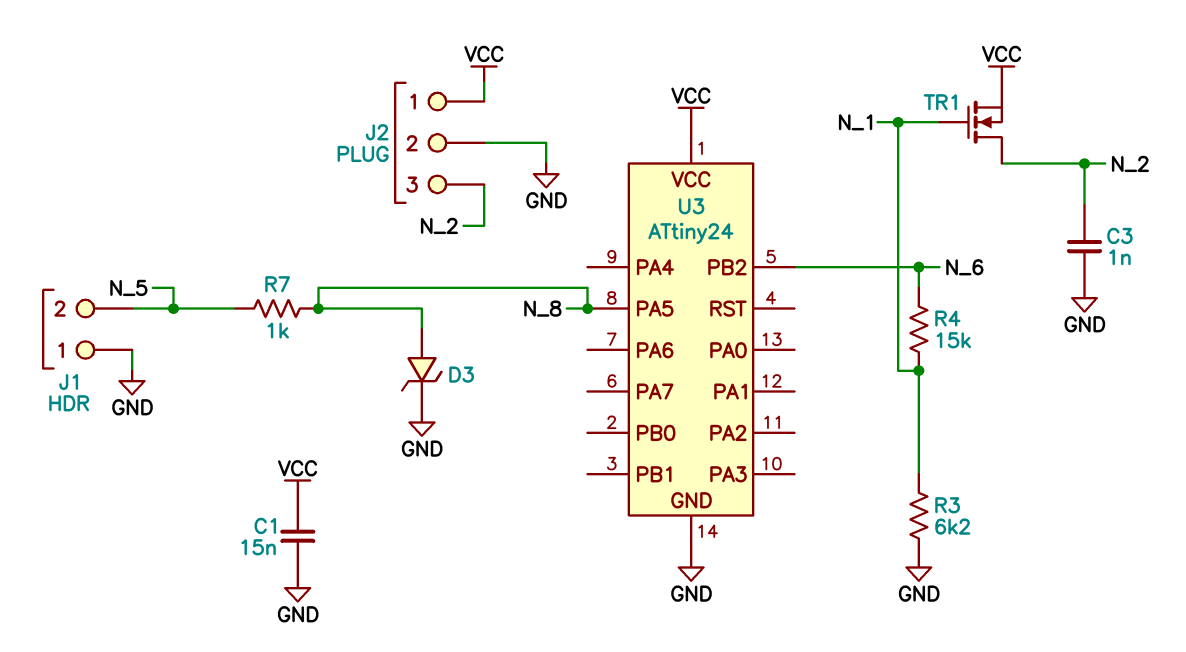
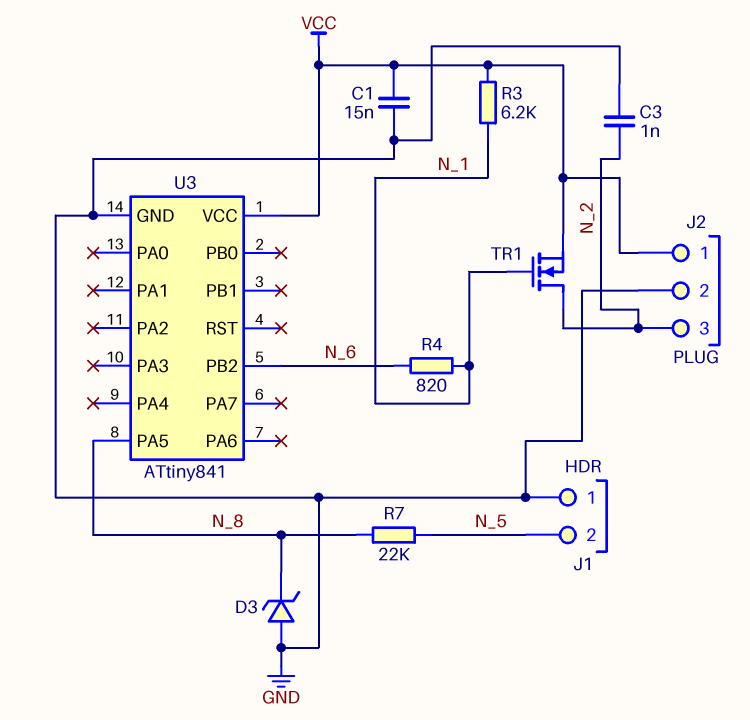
D3: zener (A N_8, K GND) -> zener (A GND, K N_8)
R3: 6.2k (GND, N_1) -> 6.2k (N_1, VCC)
R4: 15k (N_1, N_6) -> 820 (N_1, N_6)
R7: 1k (N_5, N_8) -> 22k (N_5, N_8)
U3: ATtiny24 -> ATtiny841

